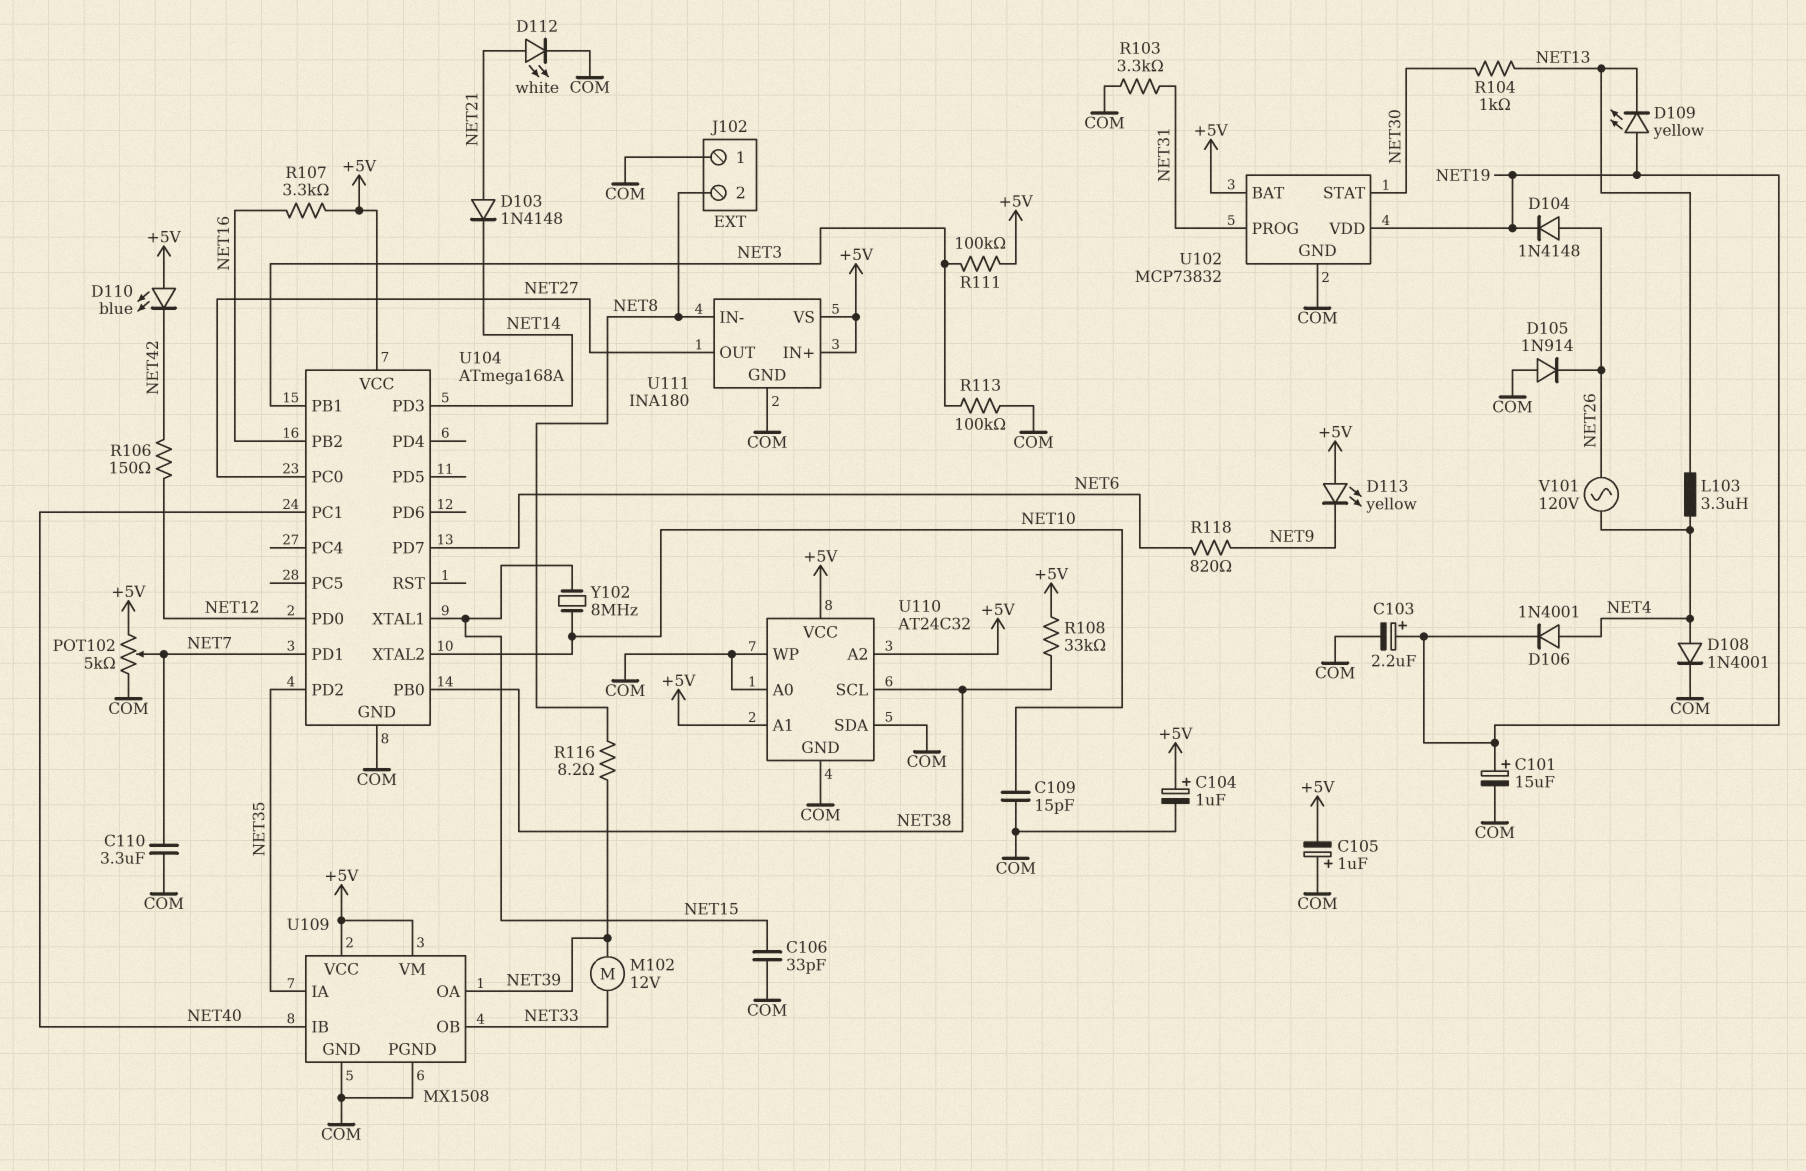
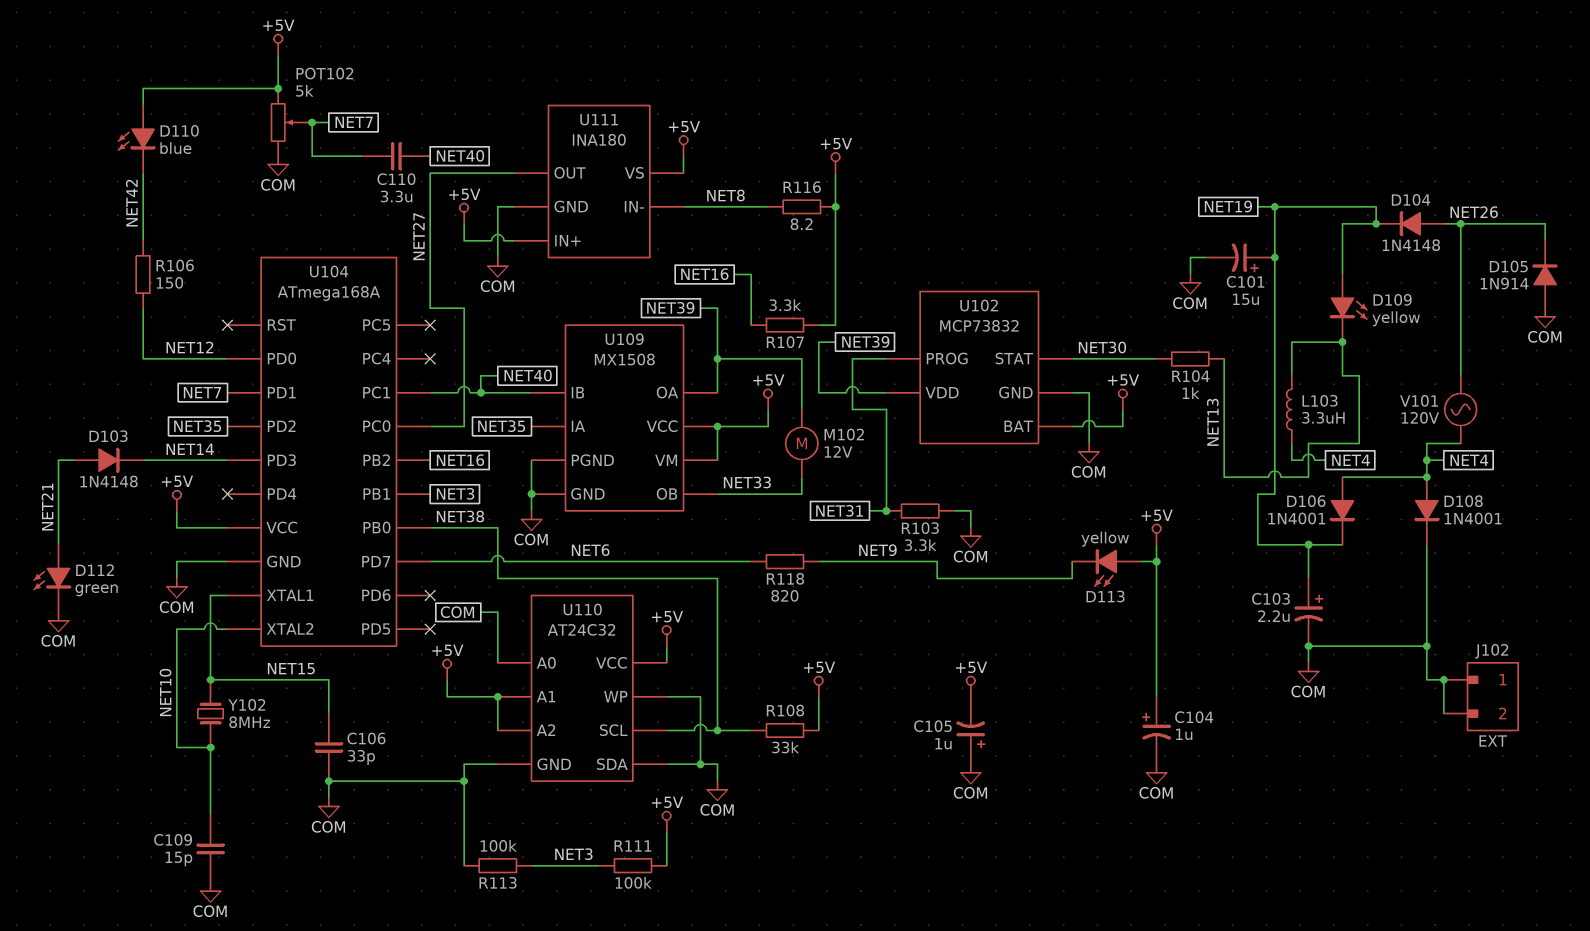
C110: 3.3uF (COM, NET7) -> 3.3uF (NET7, NET40)
D112: LED white (A NET21, K COM) -> LED green (A NET21, K COM)
J102 pin 2: NET8 -> COM
R116: 8.2 (NET8, NET39) -> 8.2 (+5V, NET8)
U102 pin VDD: NET19 -> NET39

